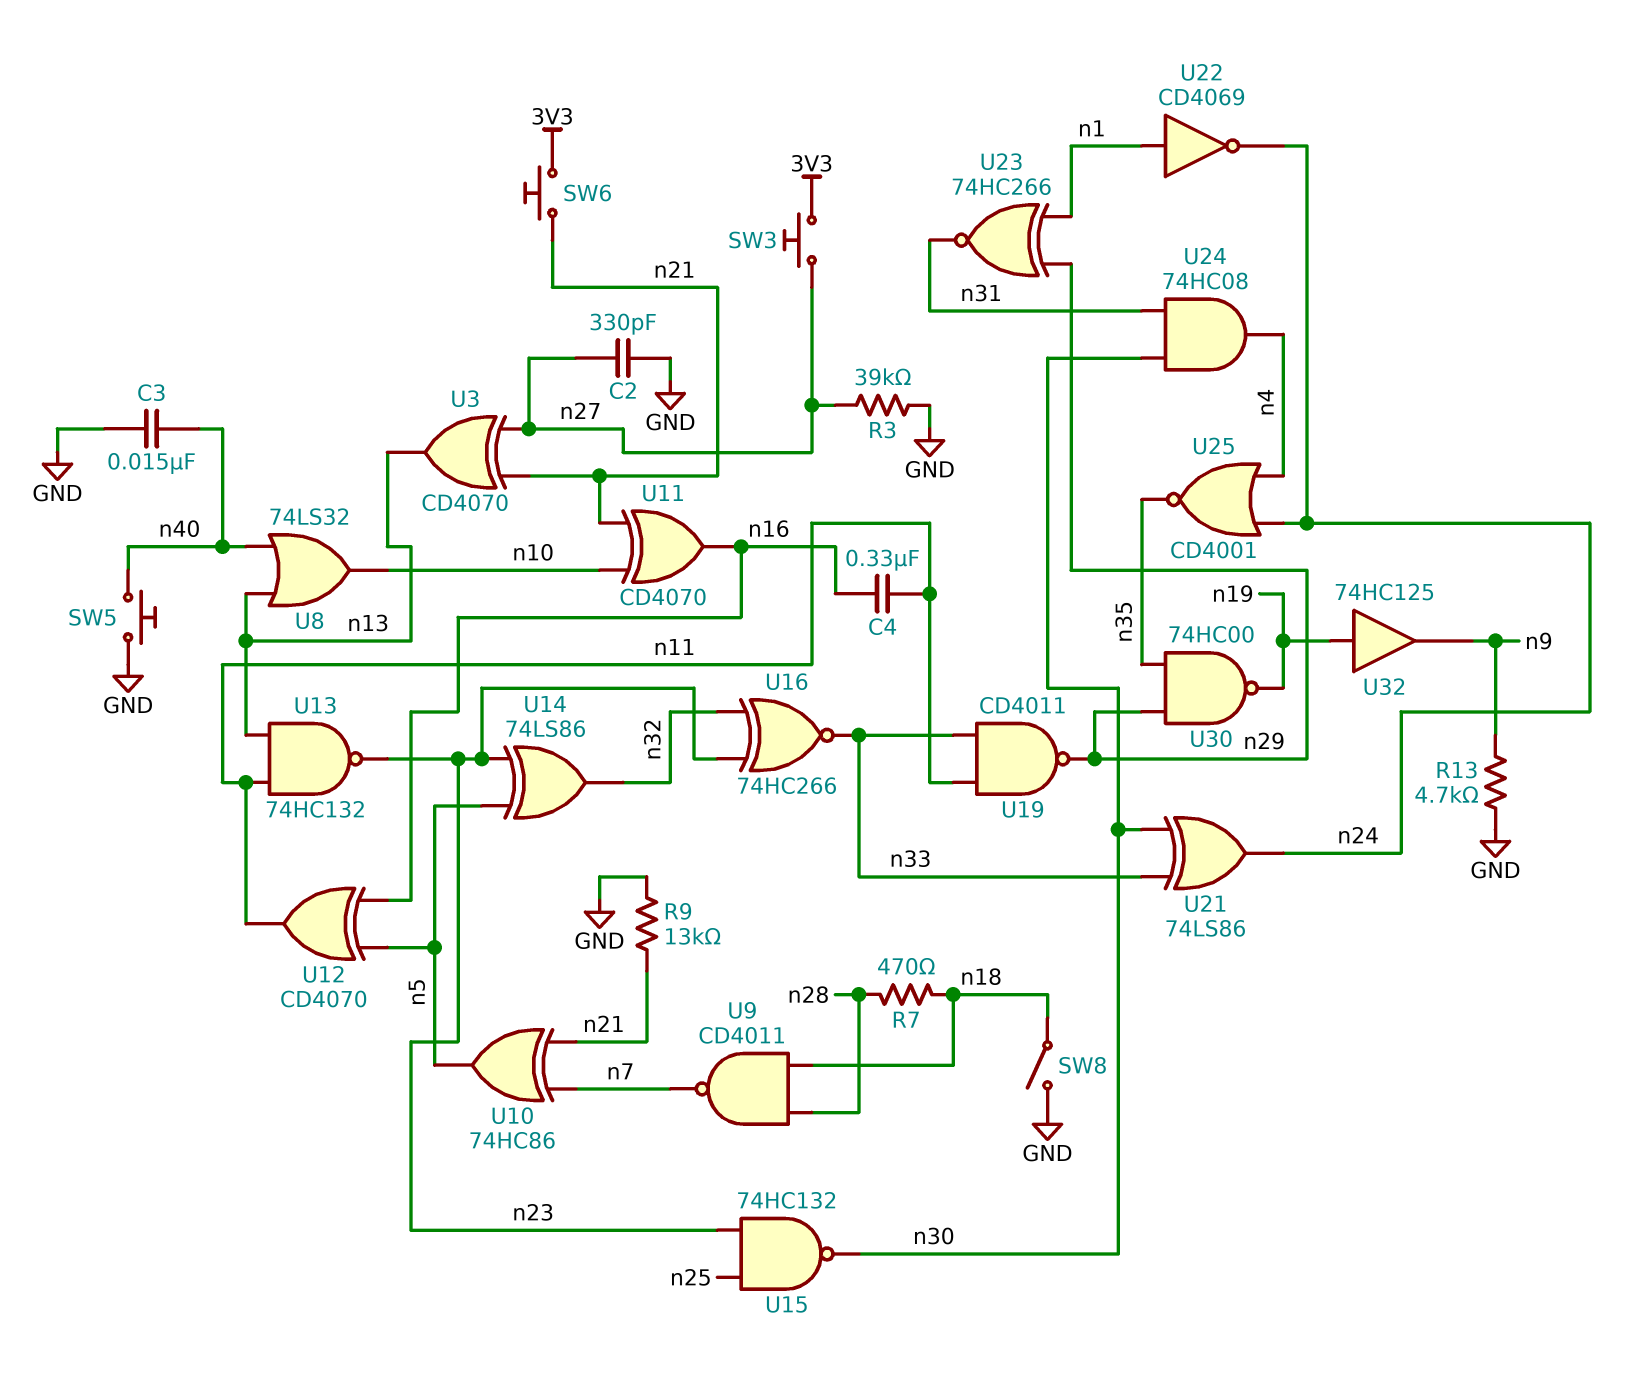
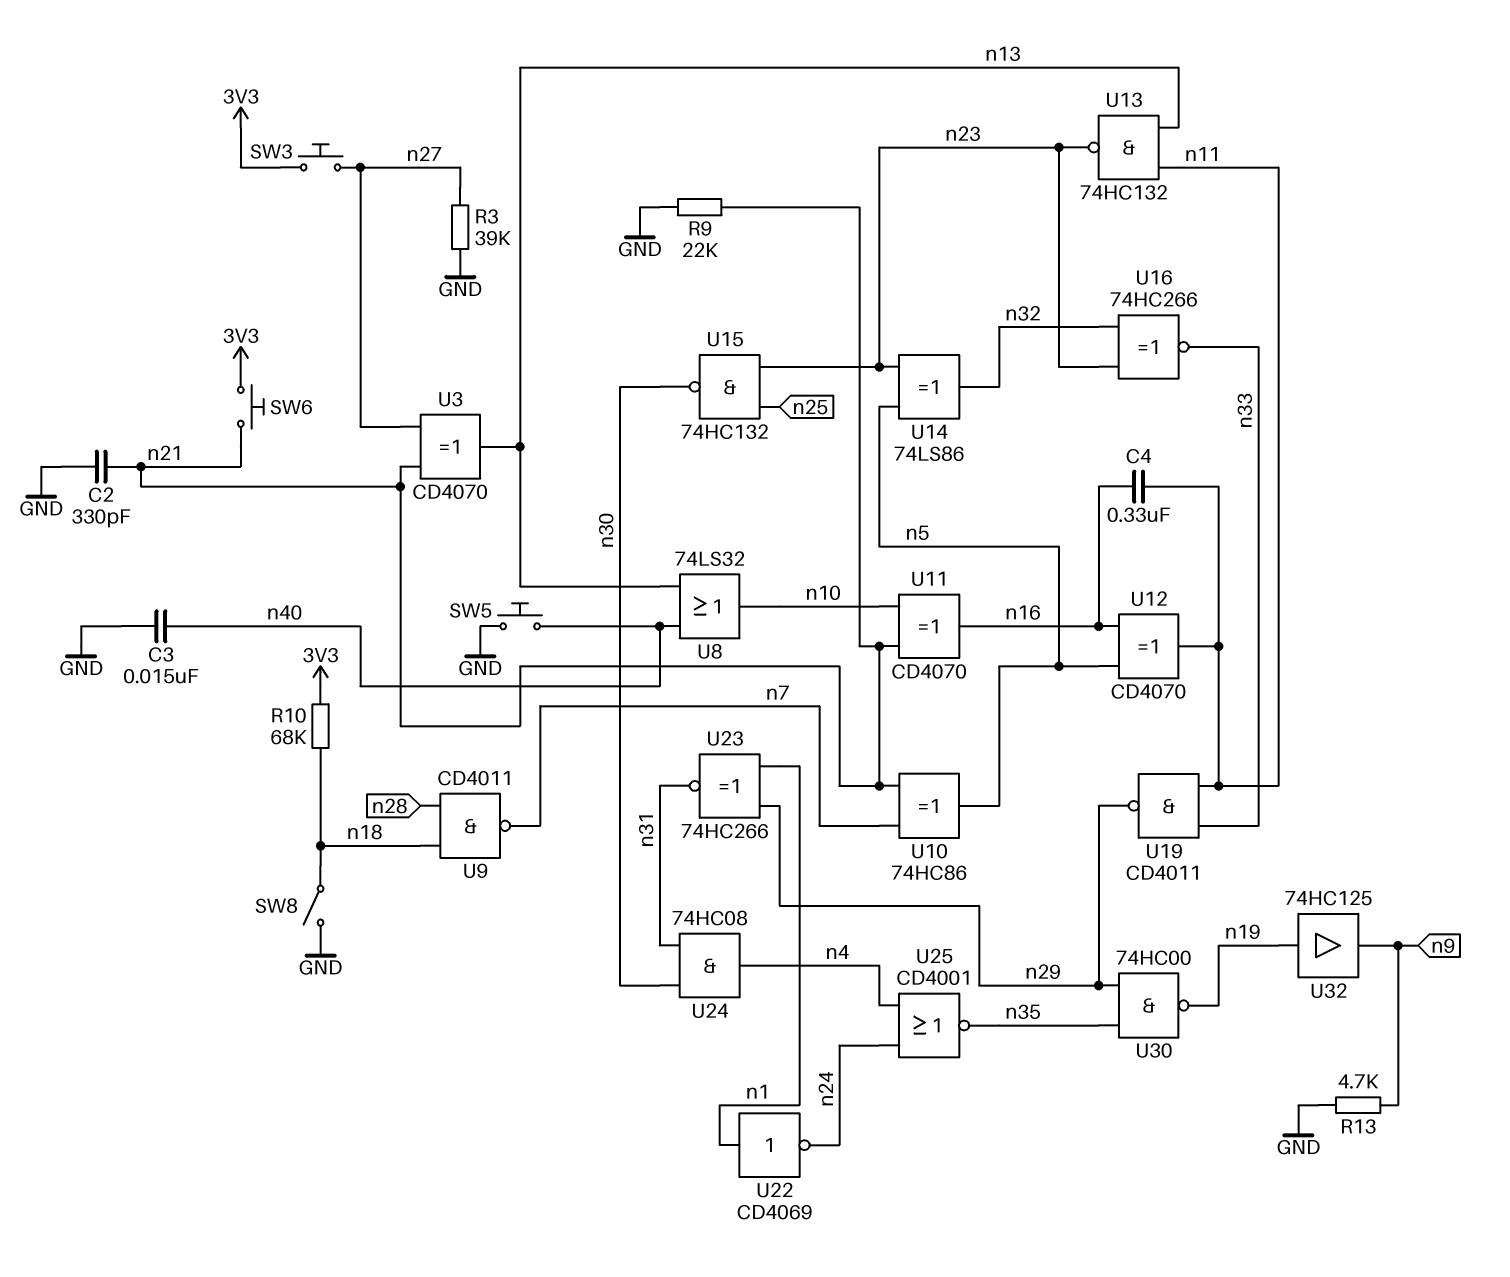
C2: 330pF (GND, n27) -> 330pF (GND, n21)
R7: 470 (n18, n28) -> none
R9: 13k (GND, n21) -> 22k (GND, n21)
R10: none -> 68k (3V3, n18)
U21: XOR 74LS86 (in n30, in n33, out n24) -> none

